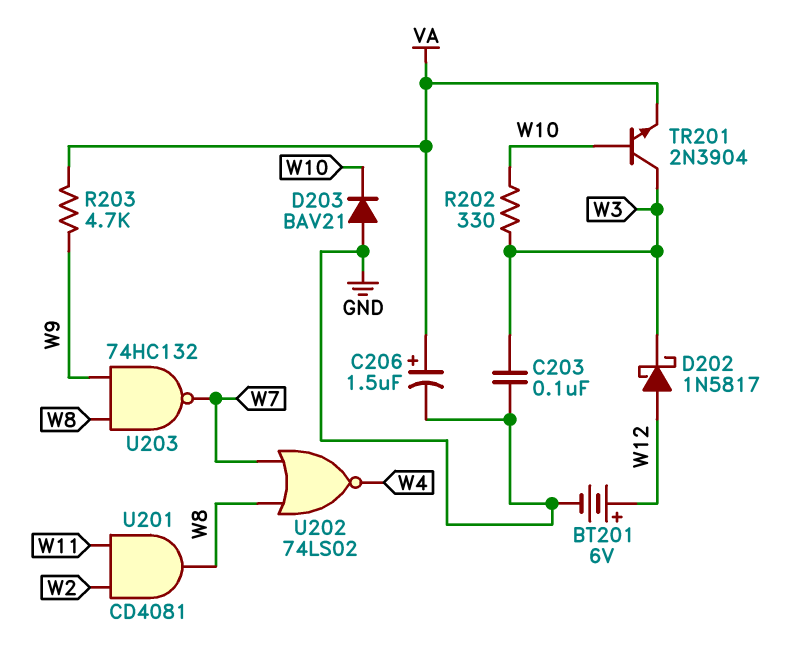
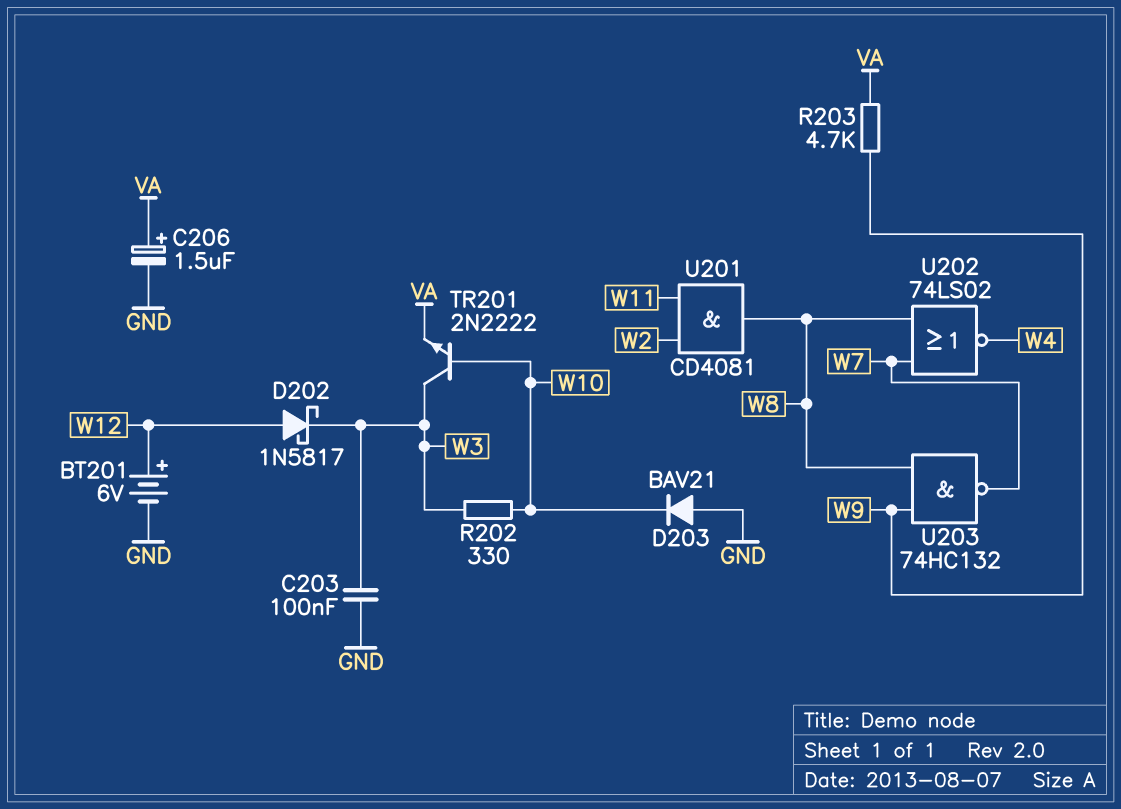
TR201: NPN 2N3904 (B W10, C W3, E VA) -> NPN 2N2222 (B W10, C W3, E VA)

